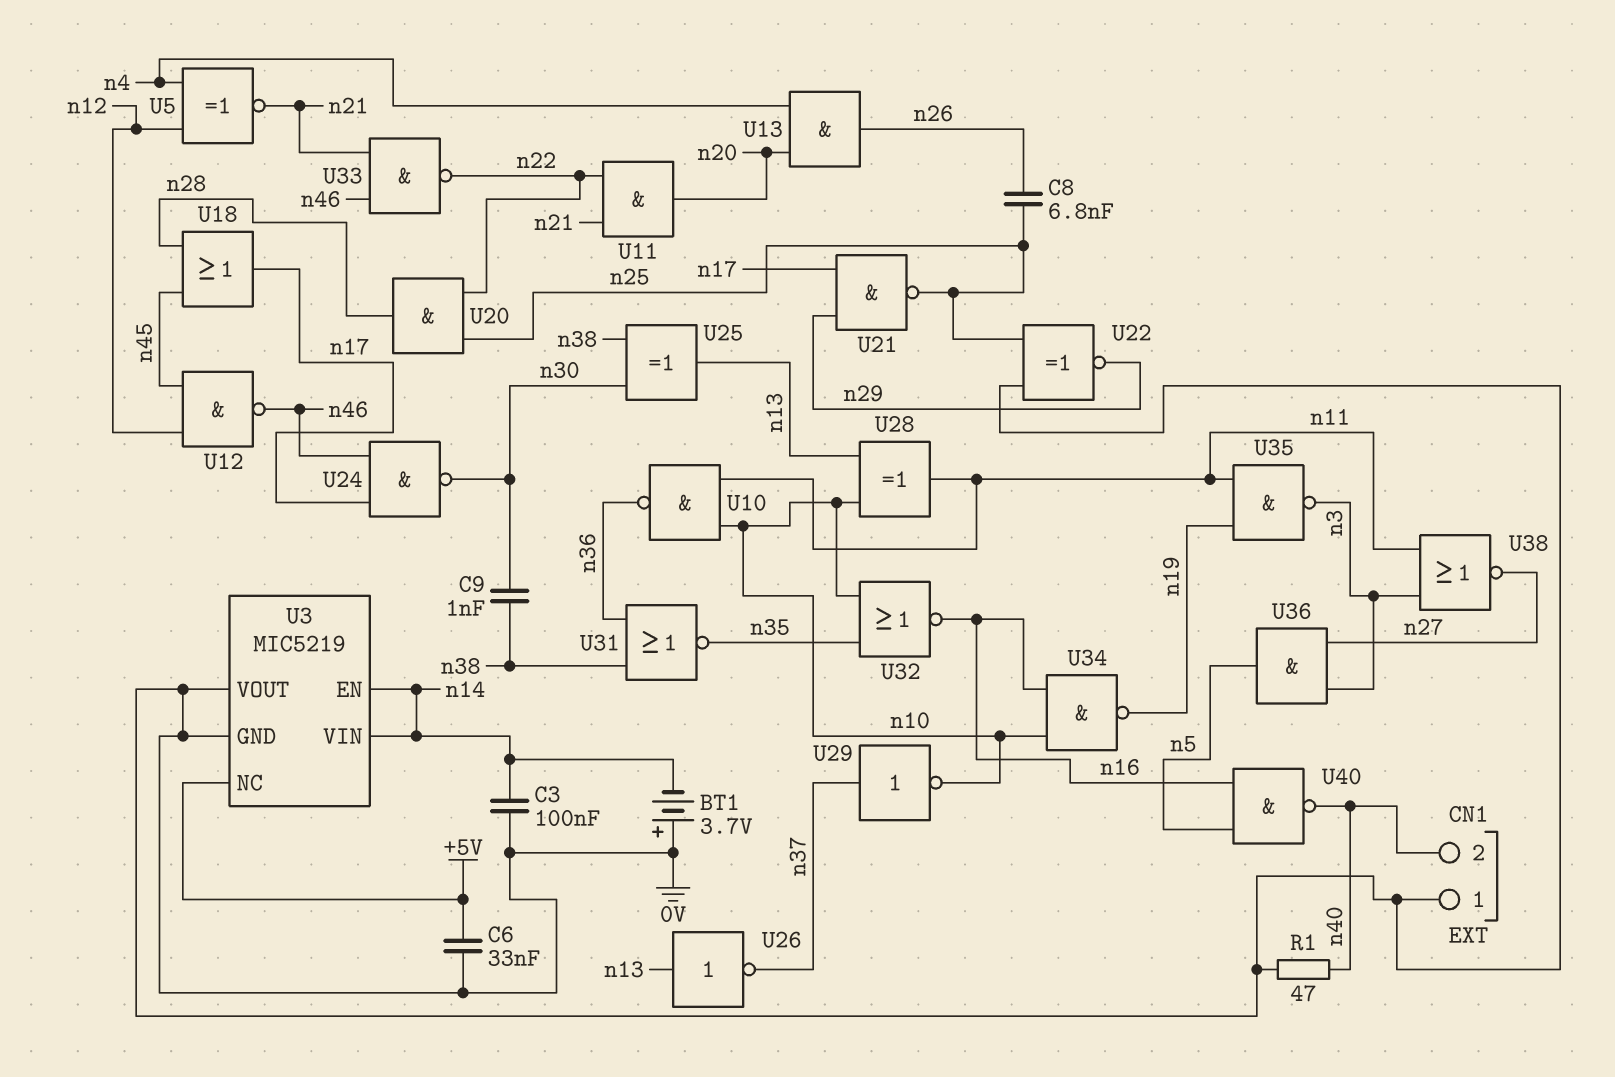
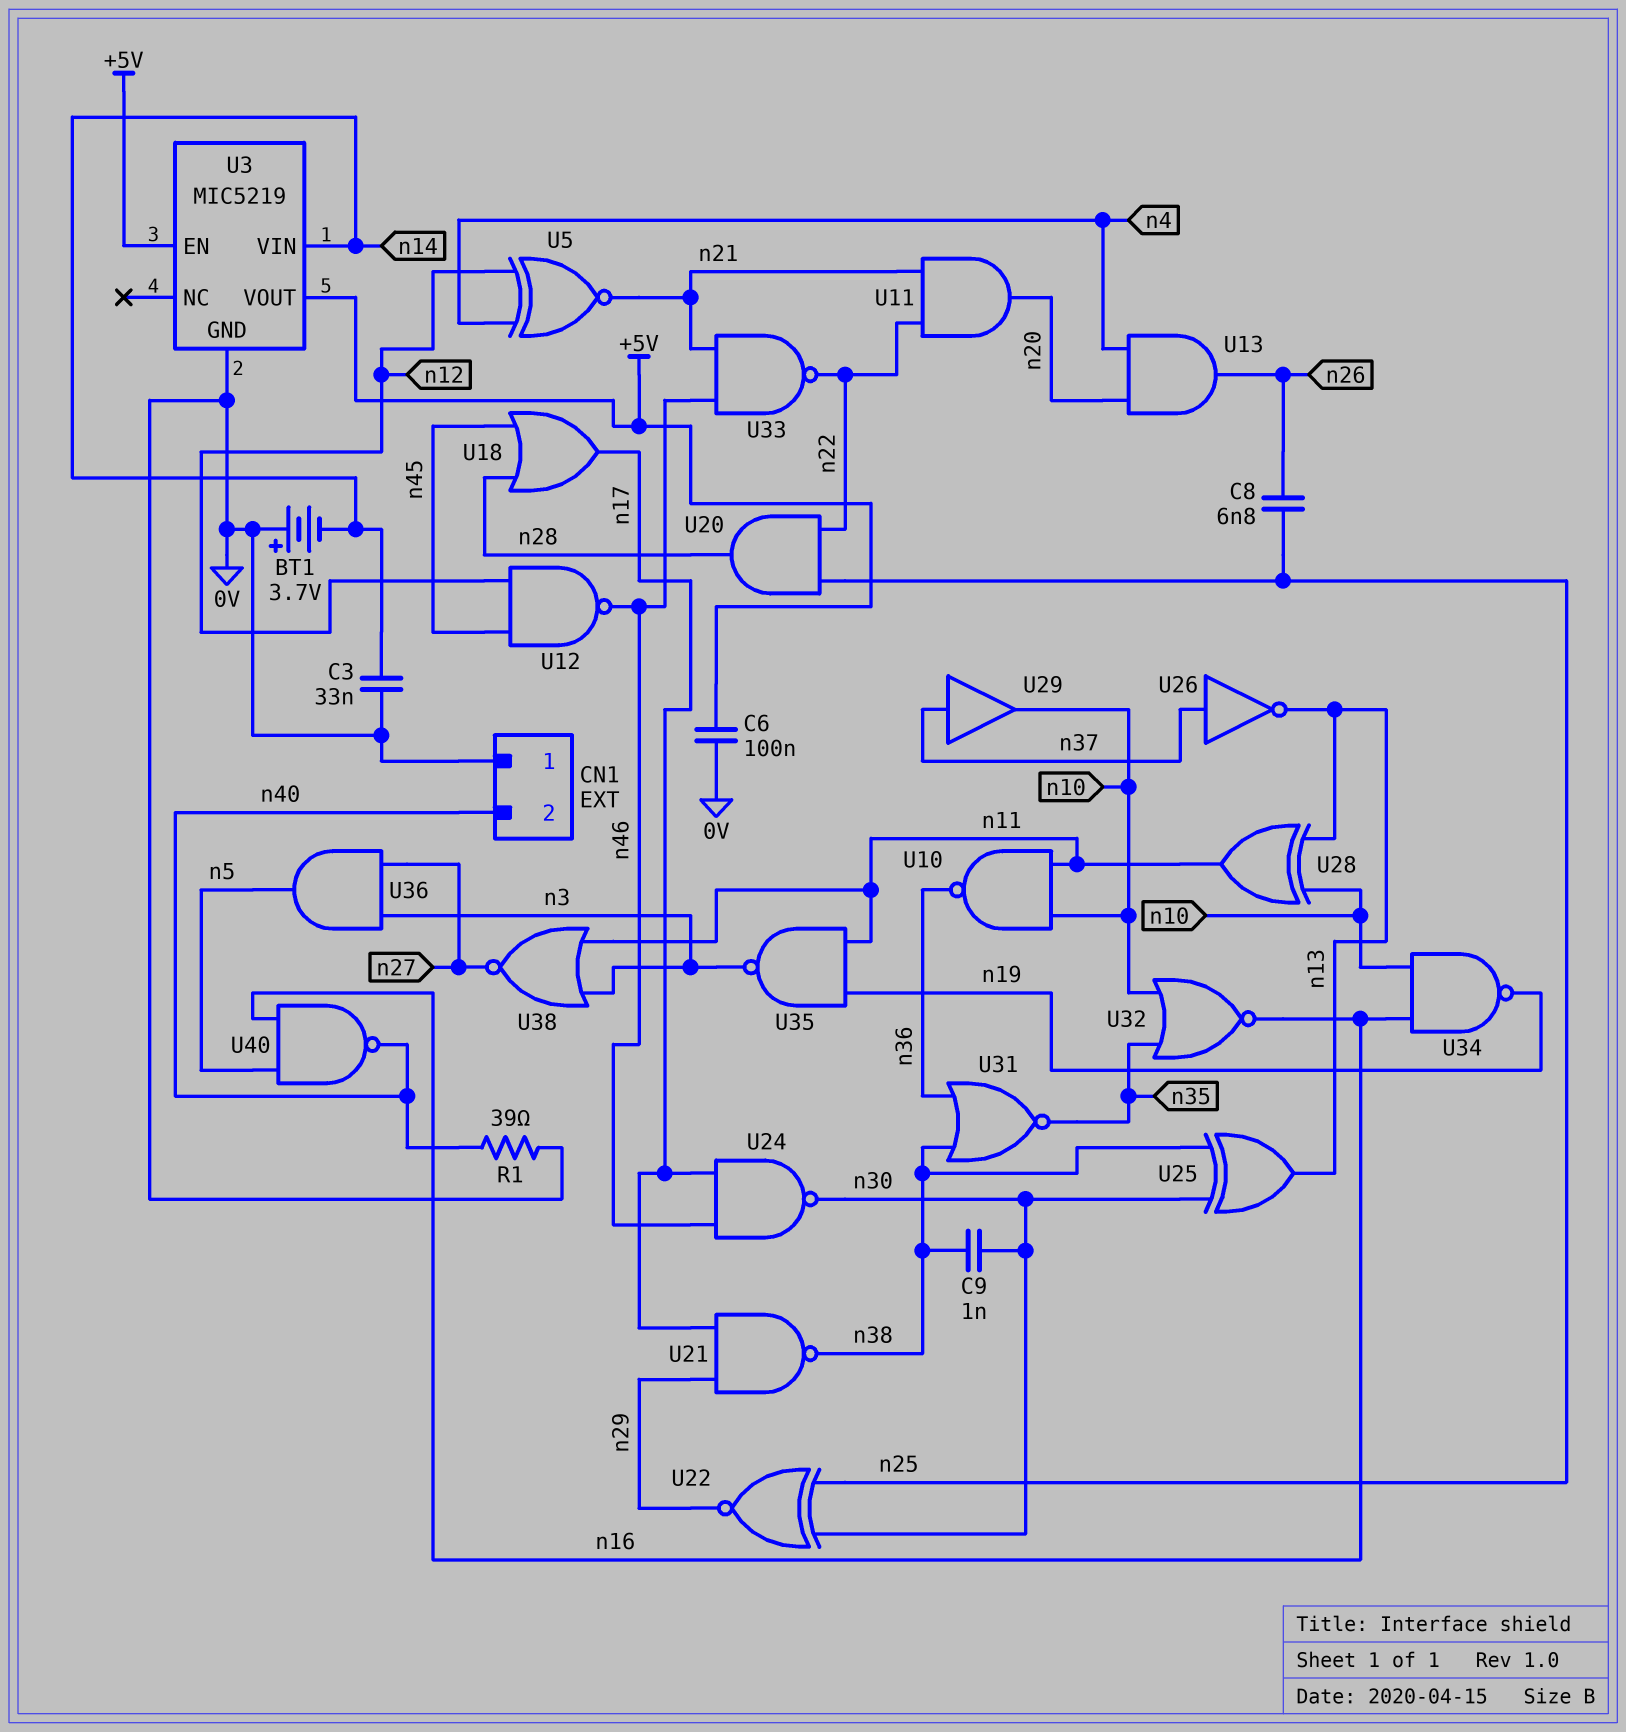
C3: 100nF (0V, n14) -> 33nF (0V, n14)
C6: 33nF (+5V, 0V) -> 100nF (+5V, 0V)
R1: 47 (0V, n40) -> 39 (0V, n40)
U3 pin EN: n14 -> +5V
U3 pin NC: +5V -> none
U3 pin VOUT: 0V -> +5V
U21: NAND (in n17, in n29, out n25) -> NAND (in n17, in n29, out n38)
U22: XNOR (in 0V, in n25, out n29) -> XNOR (in n25, in n30, out n29)
U26: NOT (in n13, out n37) -> NOT (in n37, out n13)
U29: NOT (in n37, out n10) -> buffer (in n37, out n10)

